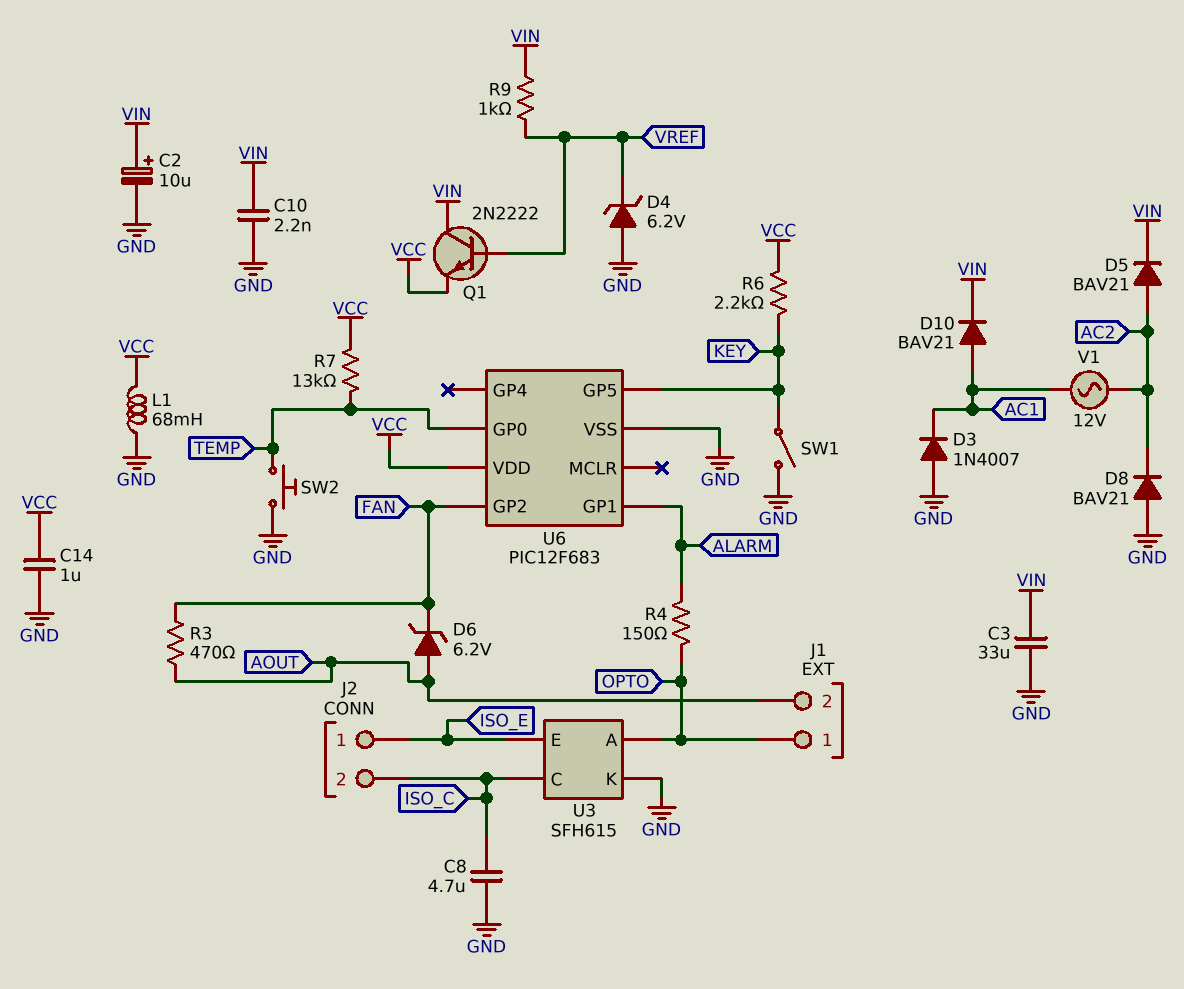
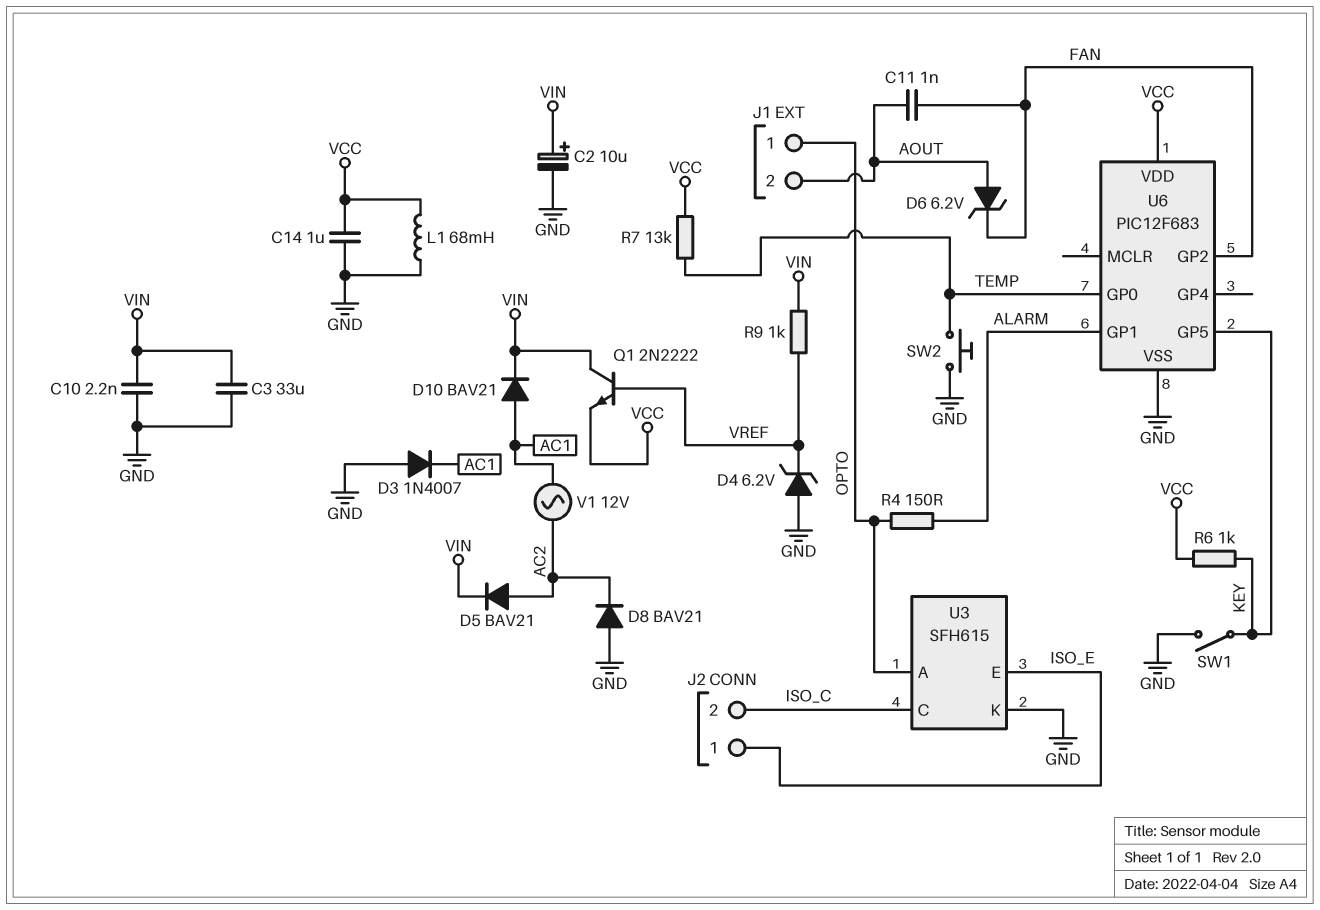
C8: 4.7uF (GND, ISO_C) -> none
C11: none -> 1nF (AOUT, FAN)
R3: 470 (AOUT, FAN) -> none
R6: 2.2k (KEY, VCC) -> 1k (KEY, VCC)

